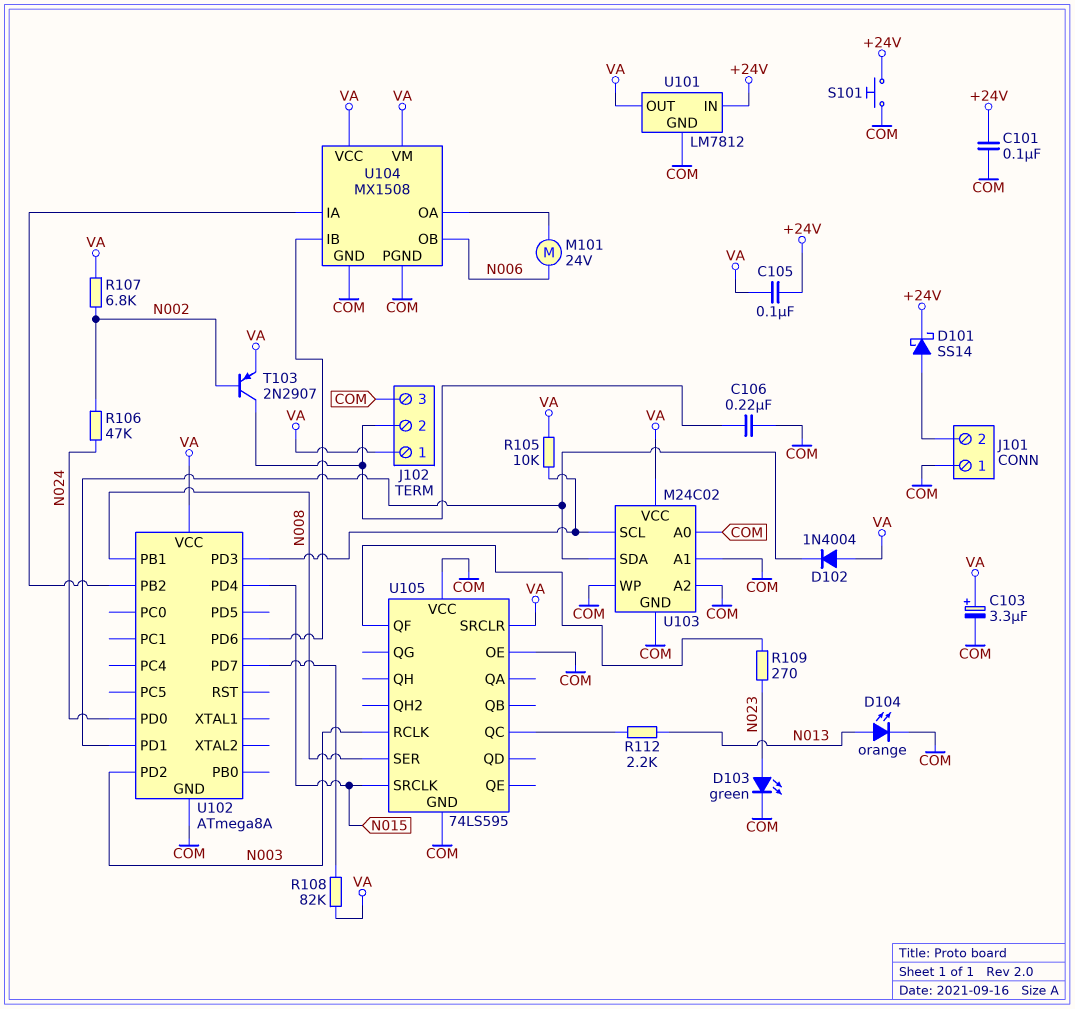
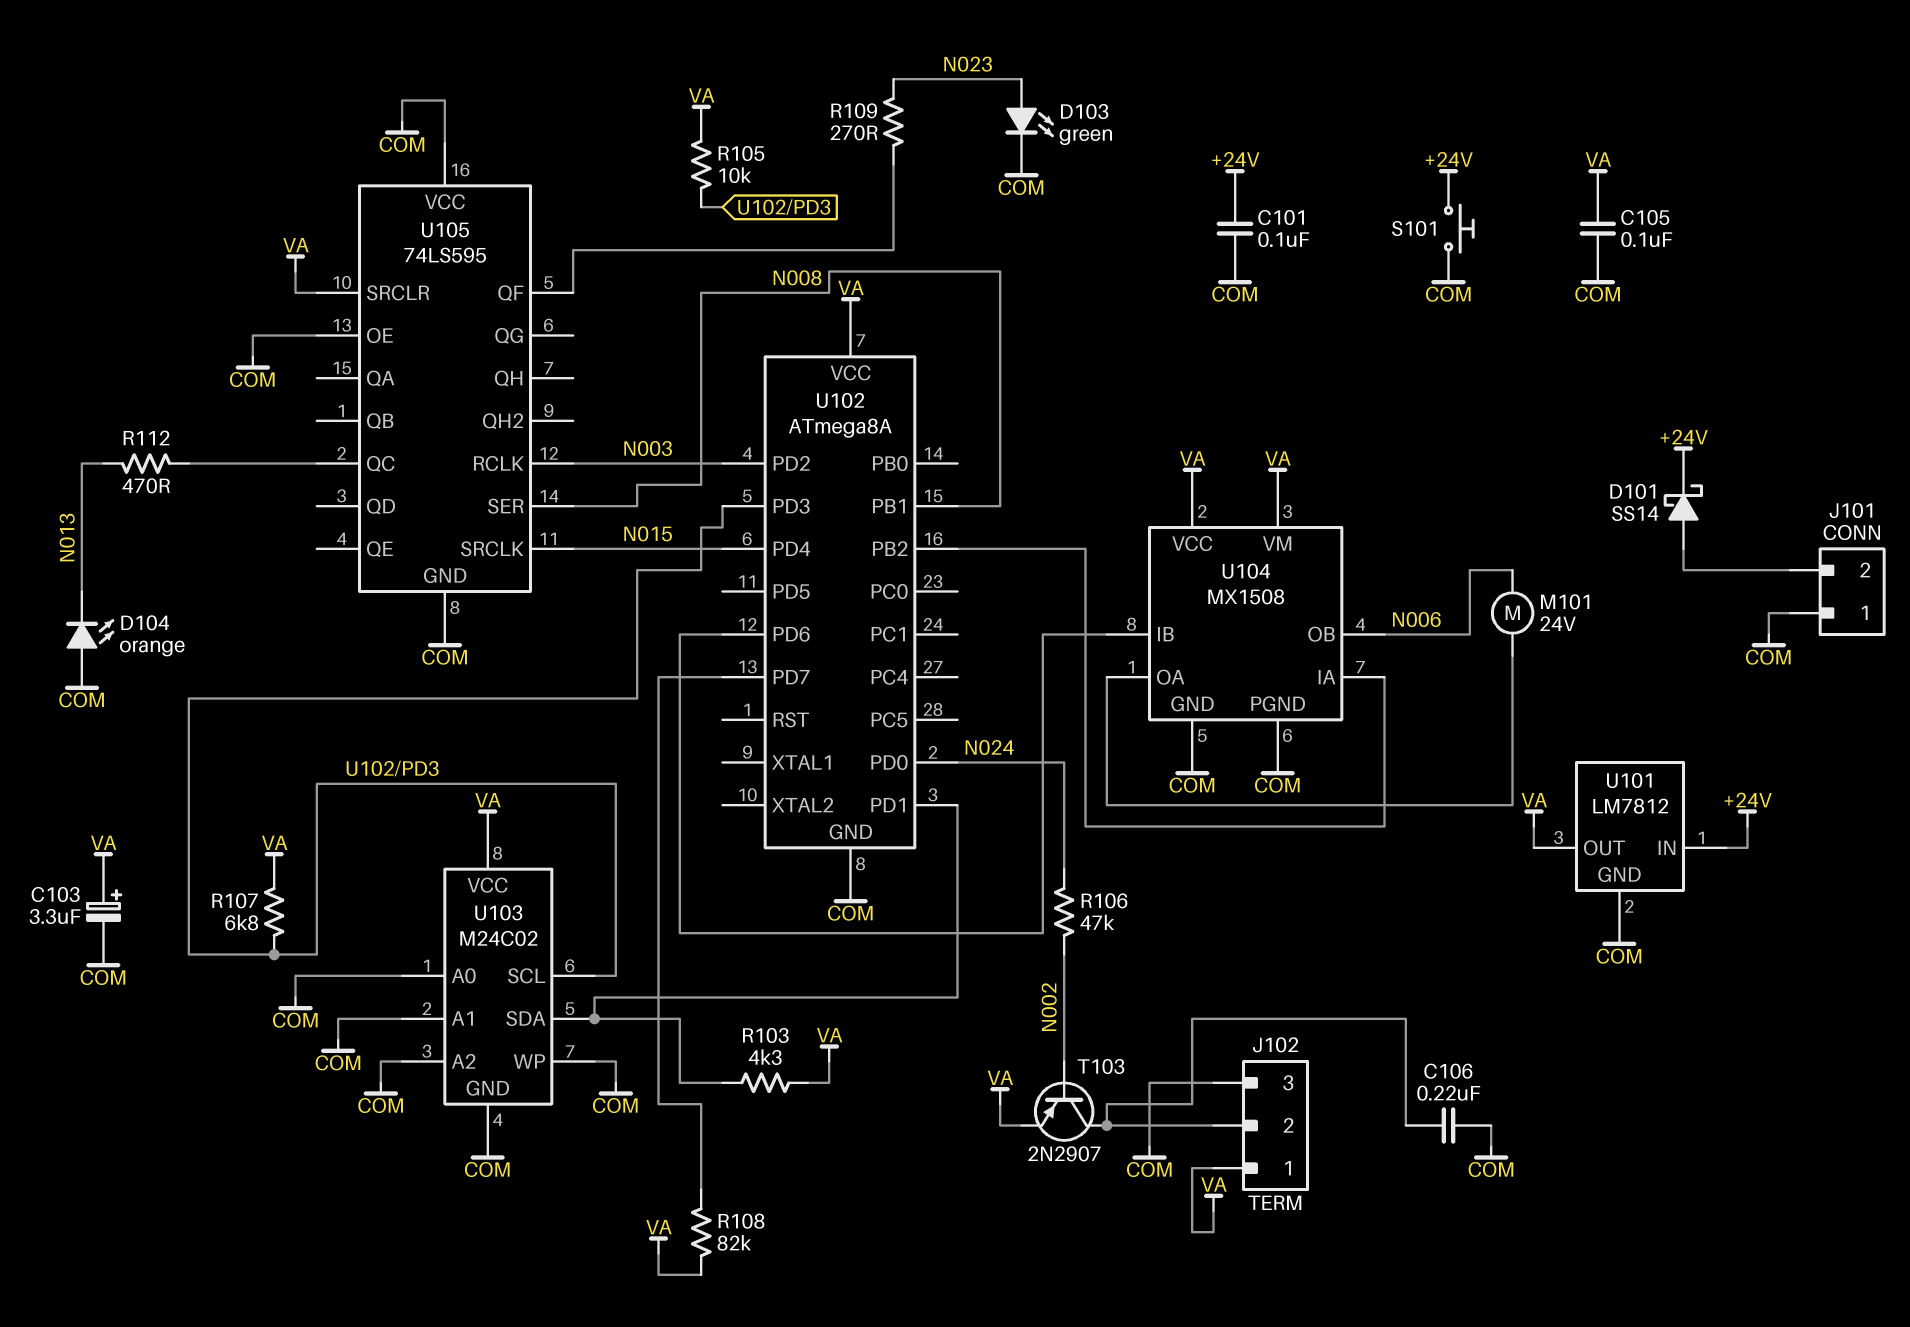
C105: 100nF (+24V, VA) -> 100nF (COM, VA)
D102: diode 1N4004 (A VA, K U102/PD1) -> none
D104: LED orange (A N013, K COM) -> LED orange (A COM, K N013)
R103: none -> 4.3k (U102/PD1, VA)
R107: 6.8k (N002, VA) -> 6.8k (U102/PD3, VA)
R112: 2.2k (N013, U105/QC) -> 470 (N013, U105/QC)

